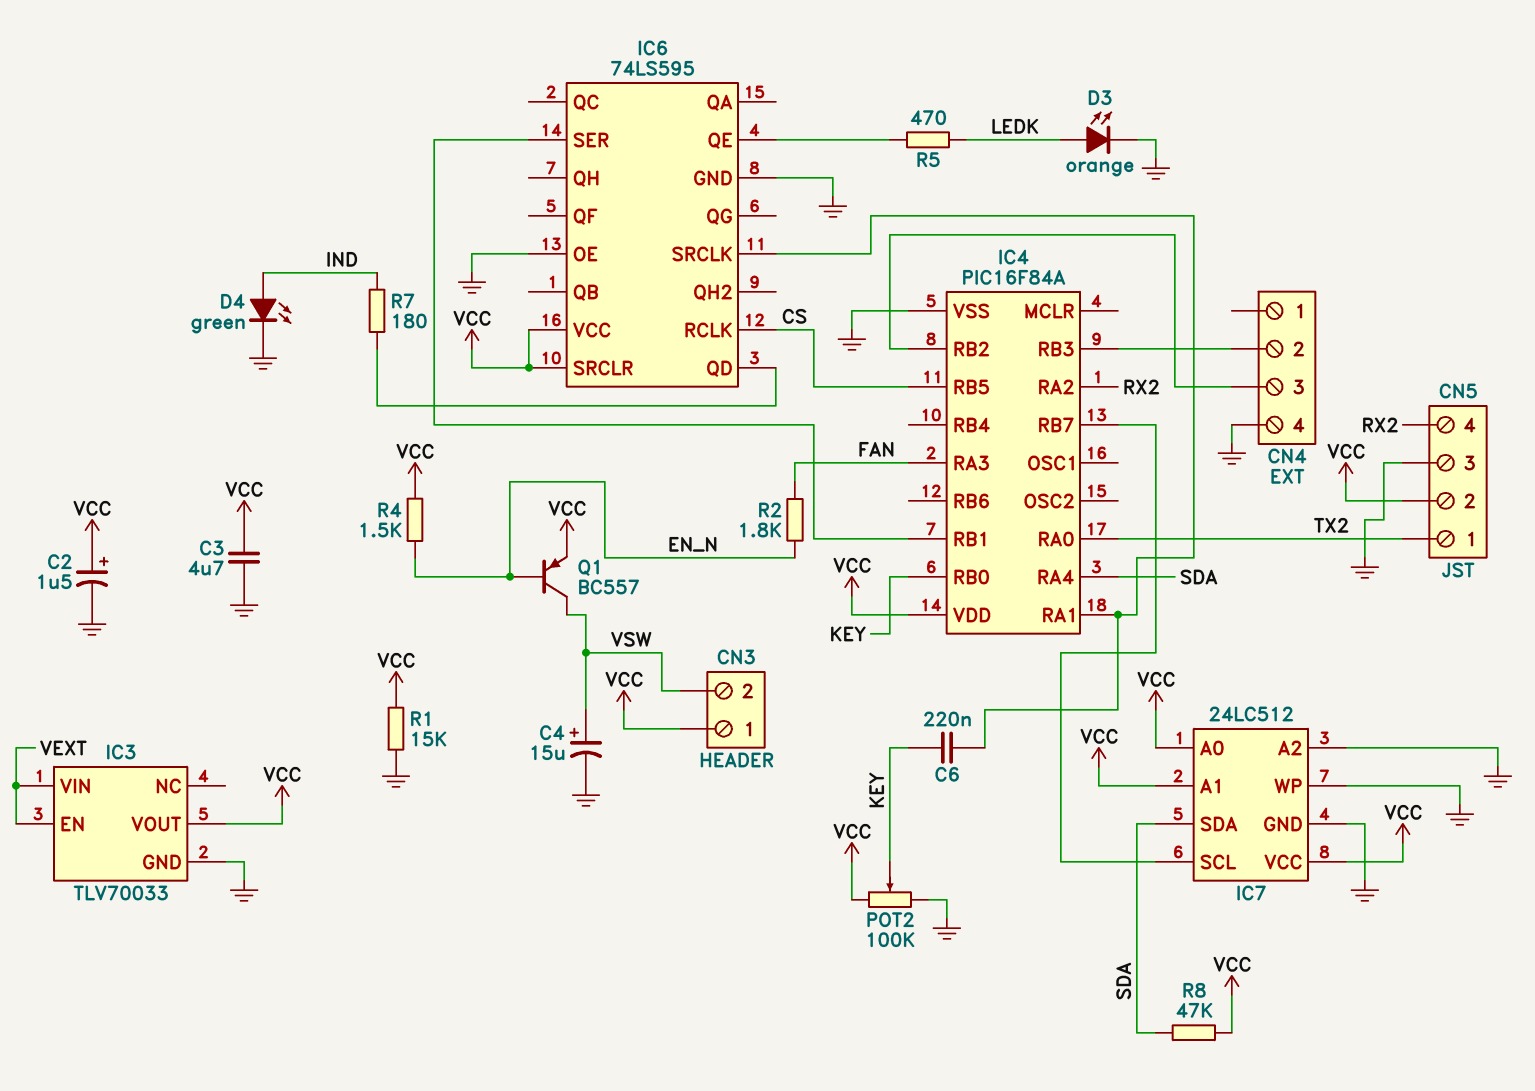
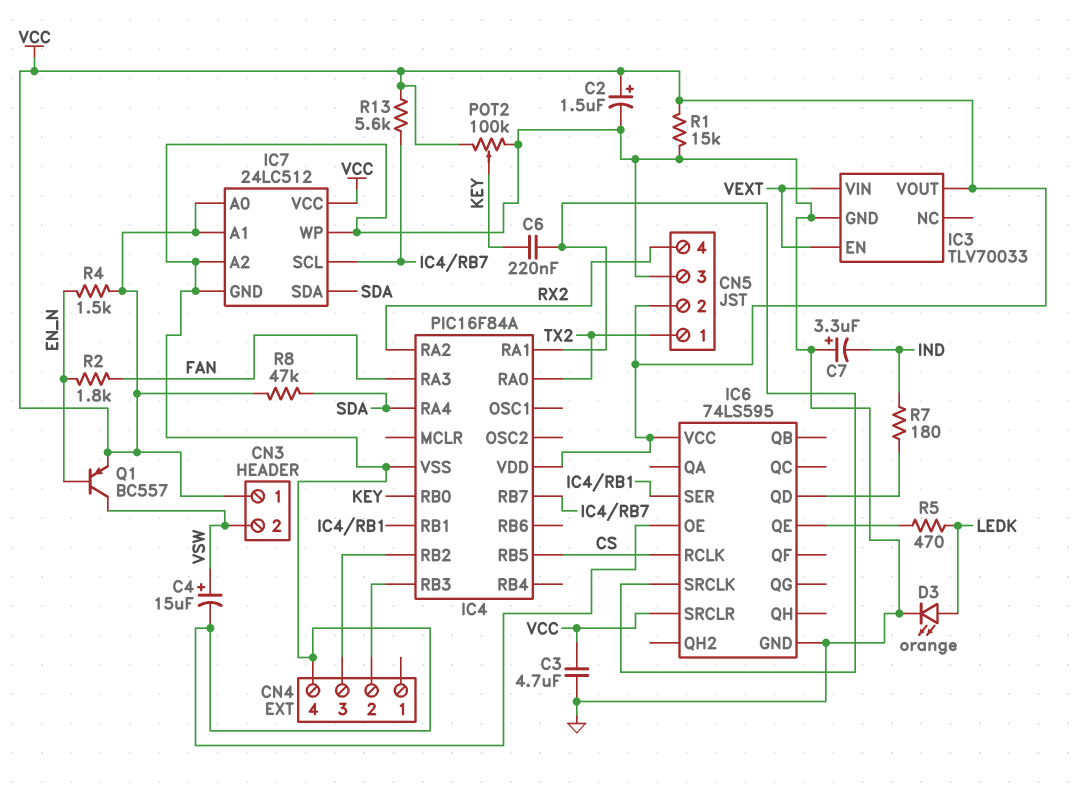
C7: none -> 3.3uF (plus GND, minus IND)
D4: LED green (A IND, K GND) -> none
R13: none -> 5.6k (IC4/RB7, VCC)

